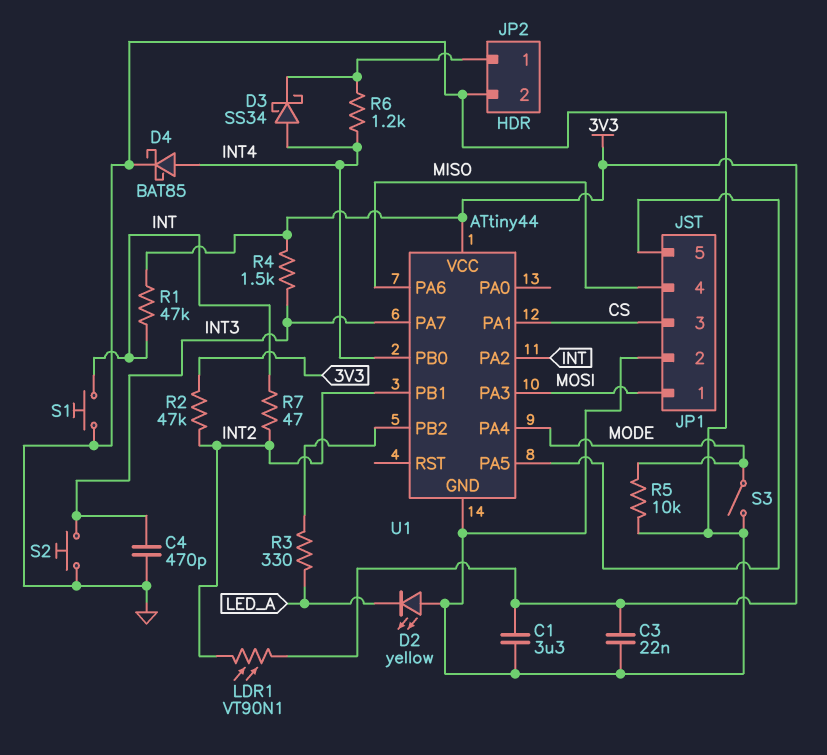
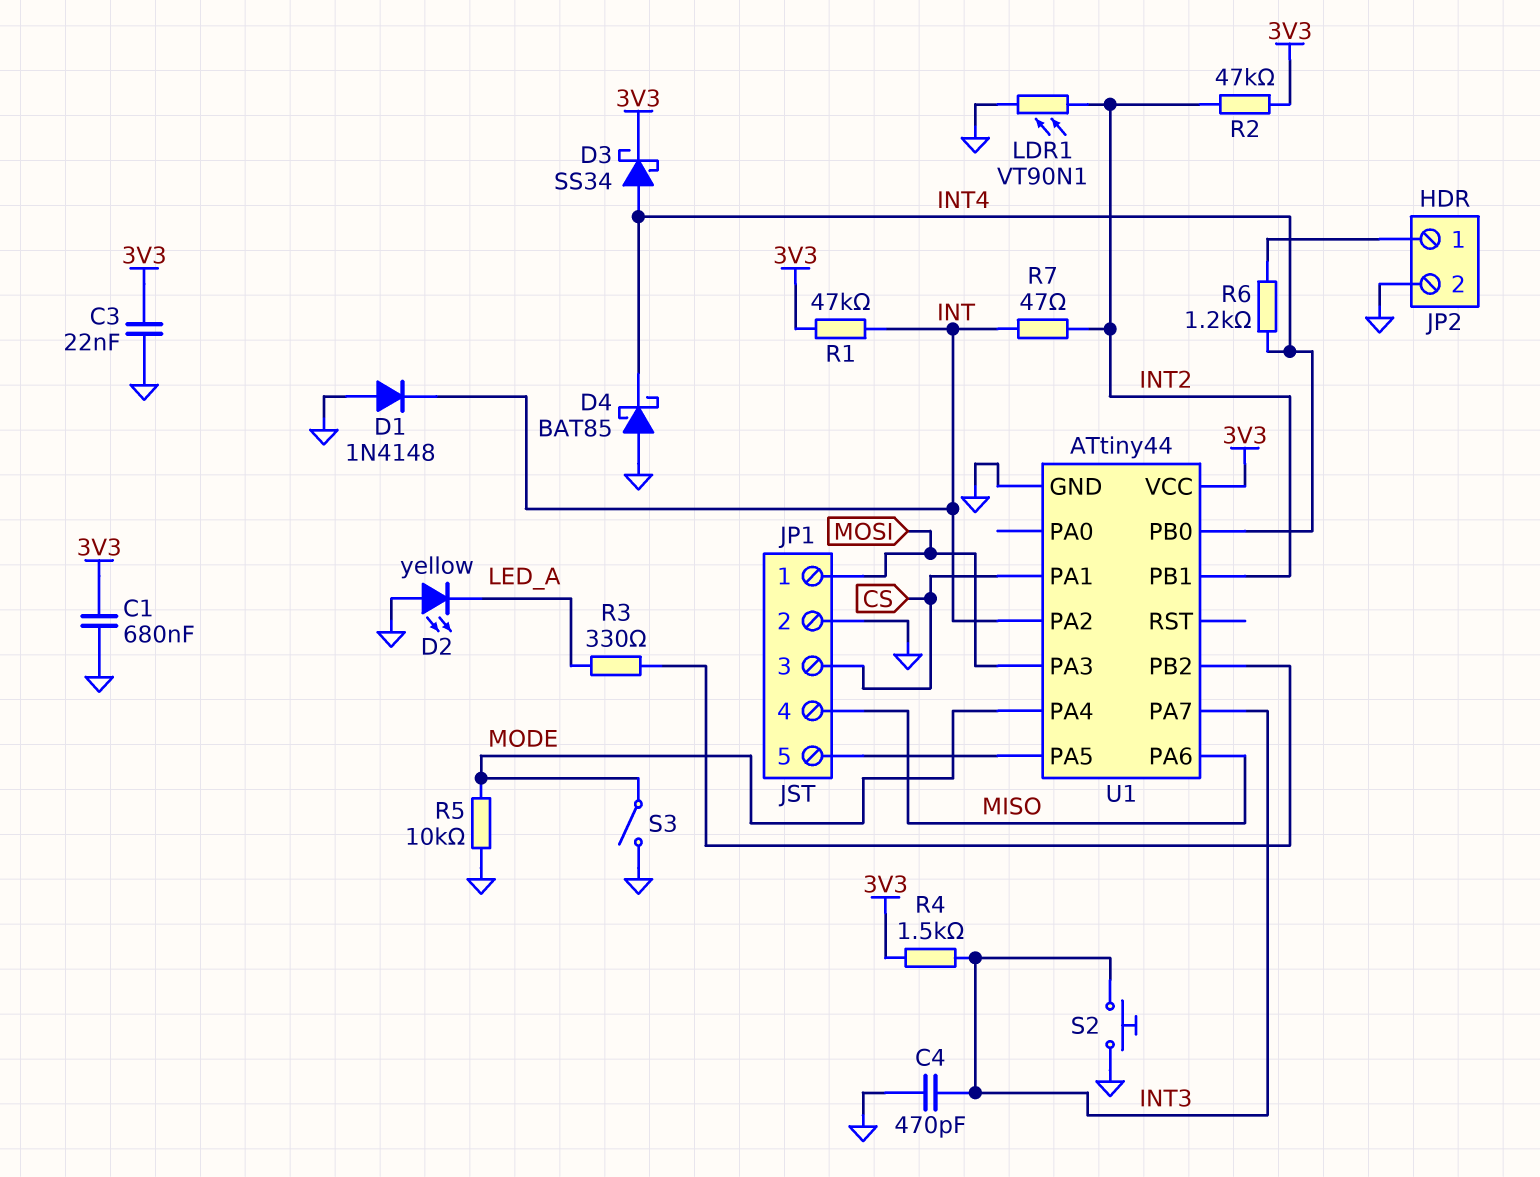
C1: 3.3uF (3V3, GND) -> 680nF (3V3, GND)
D1: none -> diode 1N4148 (A GND, K INT)
D3: schottky SS34 (A INT4, K JP2/1) -> schottky SS34 (A INT4, K 3V3)
D4: schottky BAT85 (A INT4, K GND) -> schottky BAT85 (A GND, K INT4)
LDR1: VT90N1 (3V3, INT2) -> VT90N1 (GND, INT2)
S1: button (GND, INT) -> none

